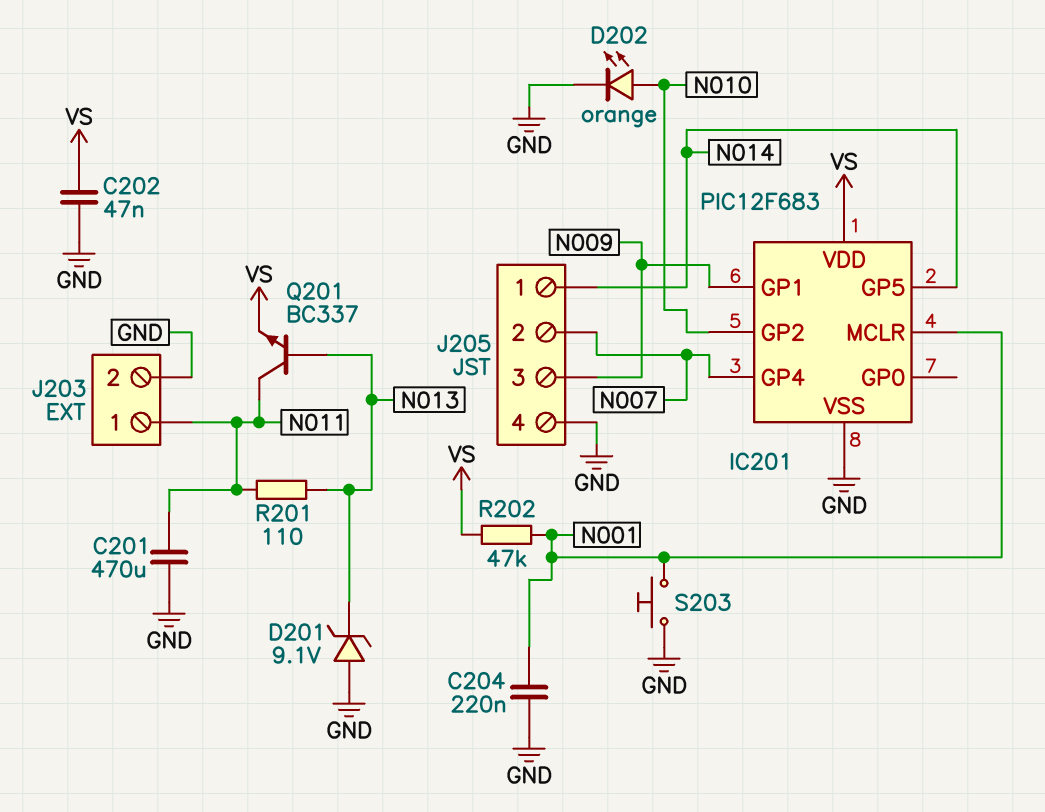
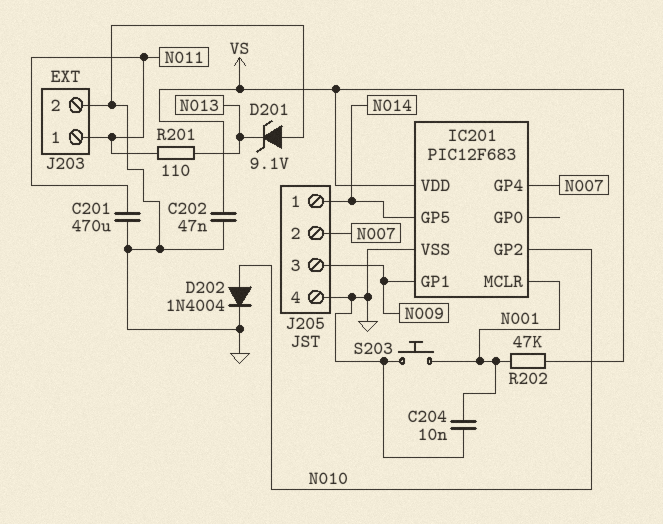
C204: 220nF (GND, N001) -> 10nF (GND, N001)
D202: LED orange (A N010, K GND) -> diode 1N4004 (A N010, K GND)
Q201: NPN BC337 (B N013, C N011, E VS) -> none

